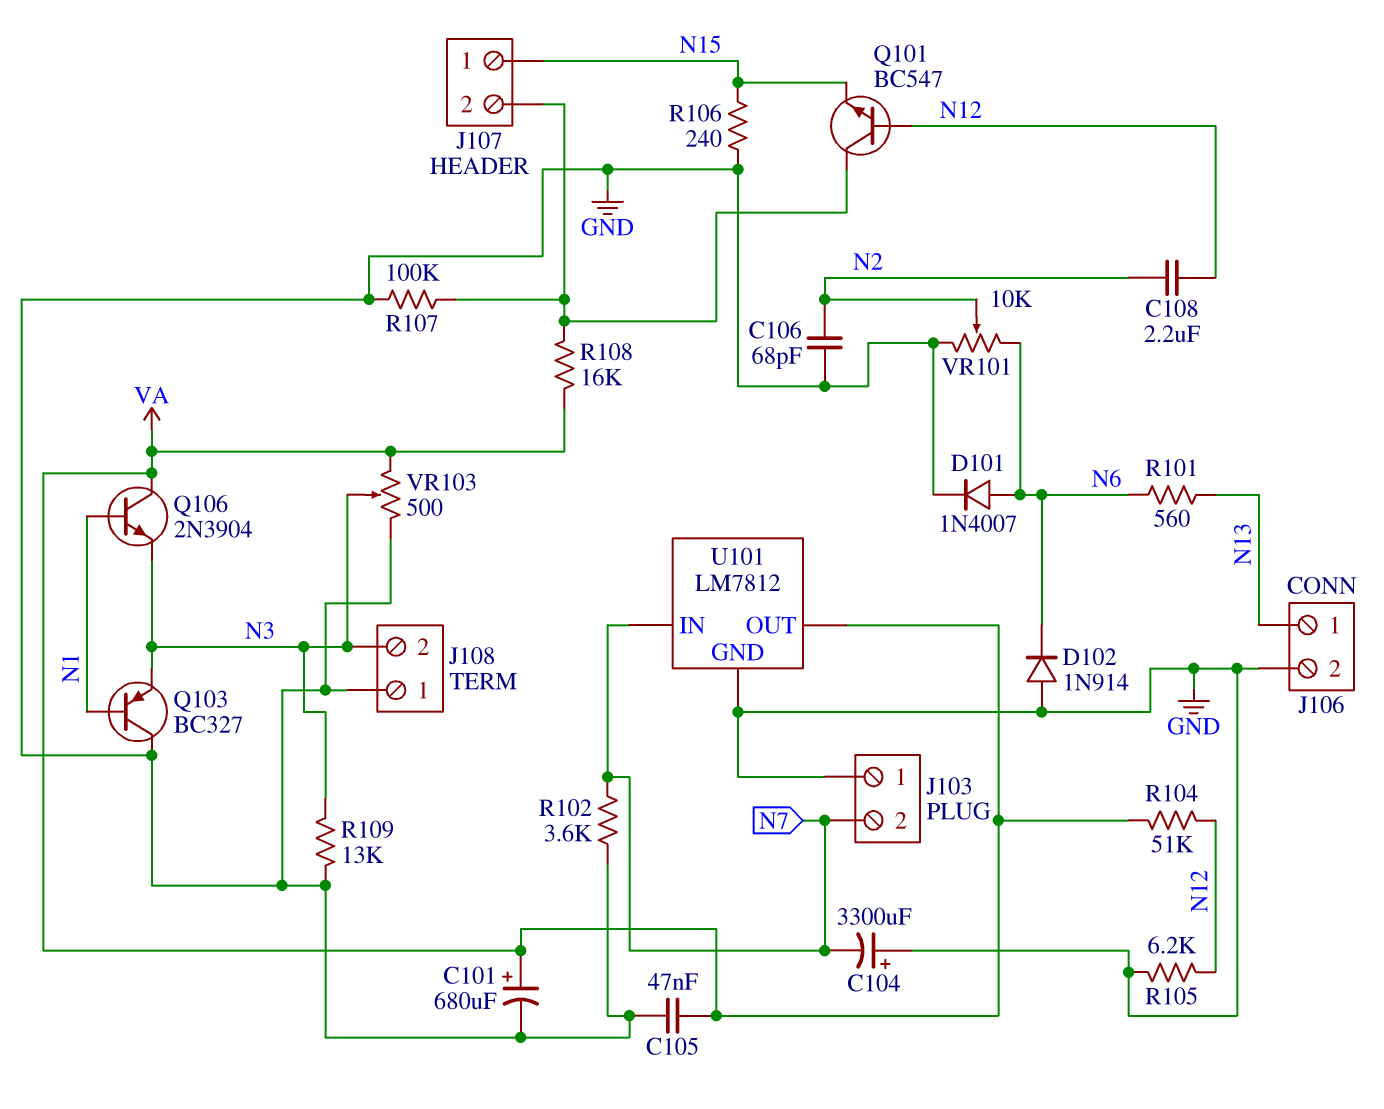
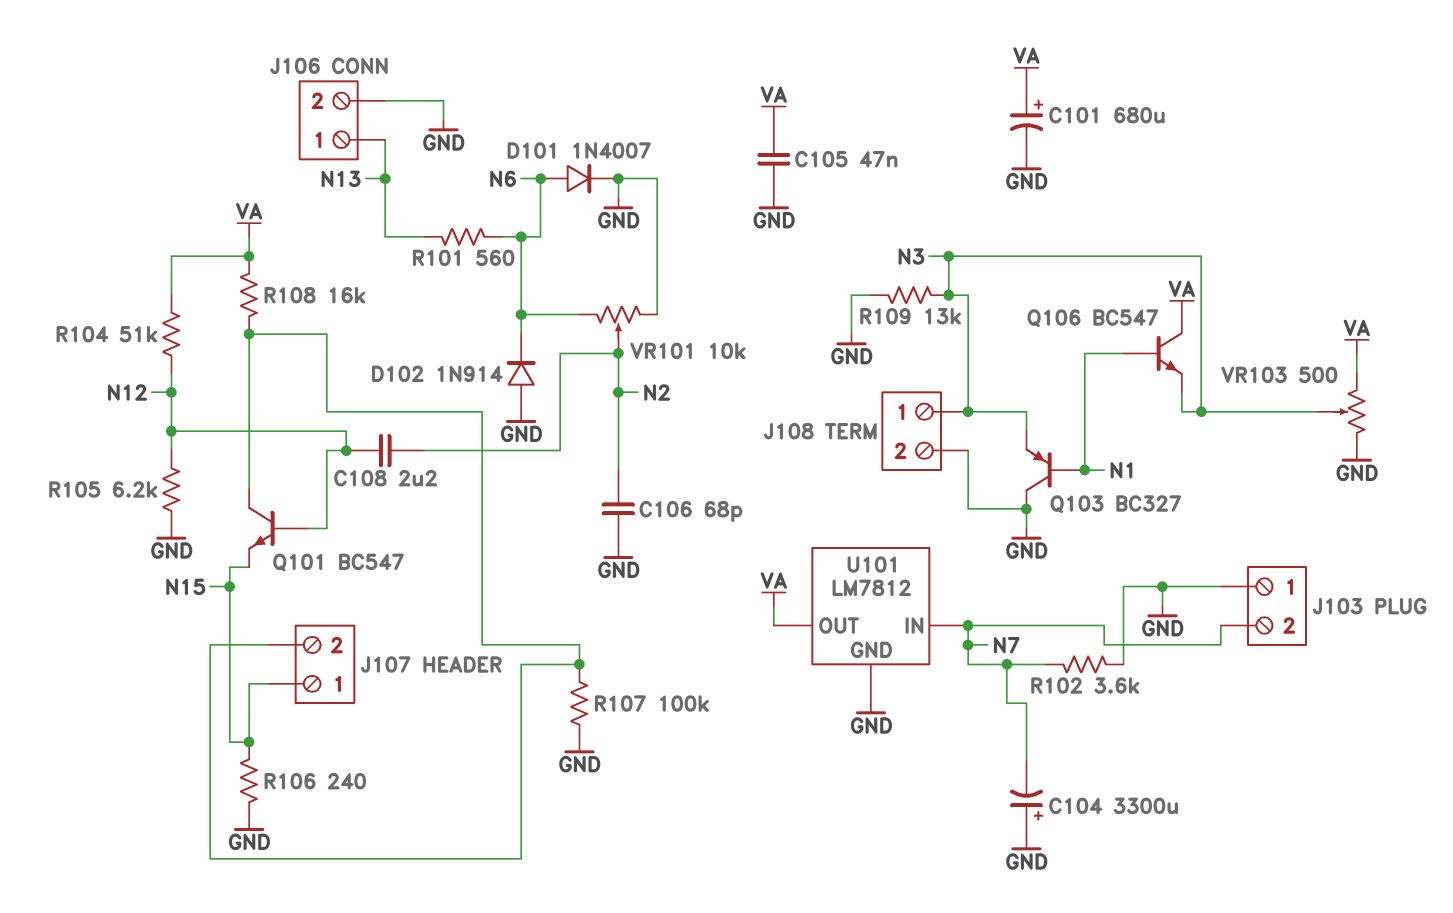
J108 pin 1: GND -> N3
J108 pin 2: N3 -> GND
Q106: NPN 2N3904 (B N1, C VA, E N3) -> NPN BC547 (B N1, C VA, E N3)

